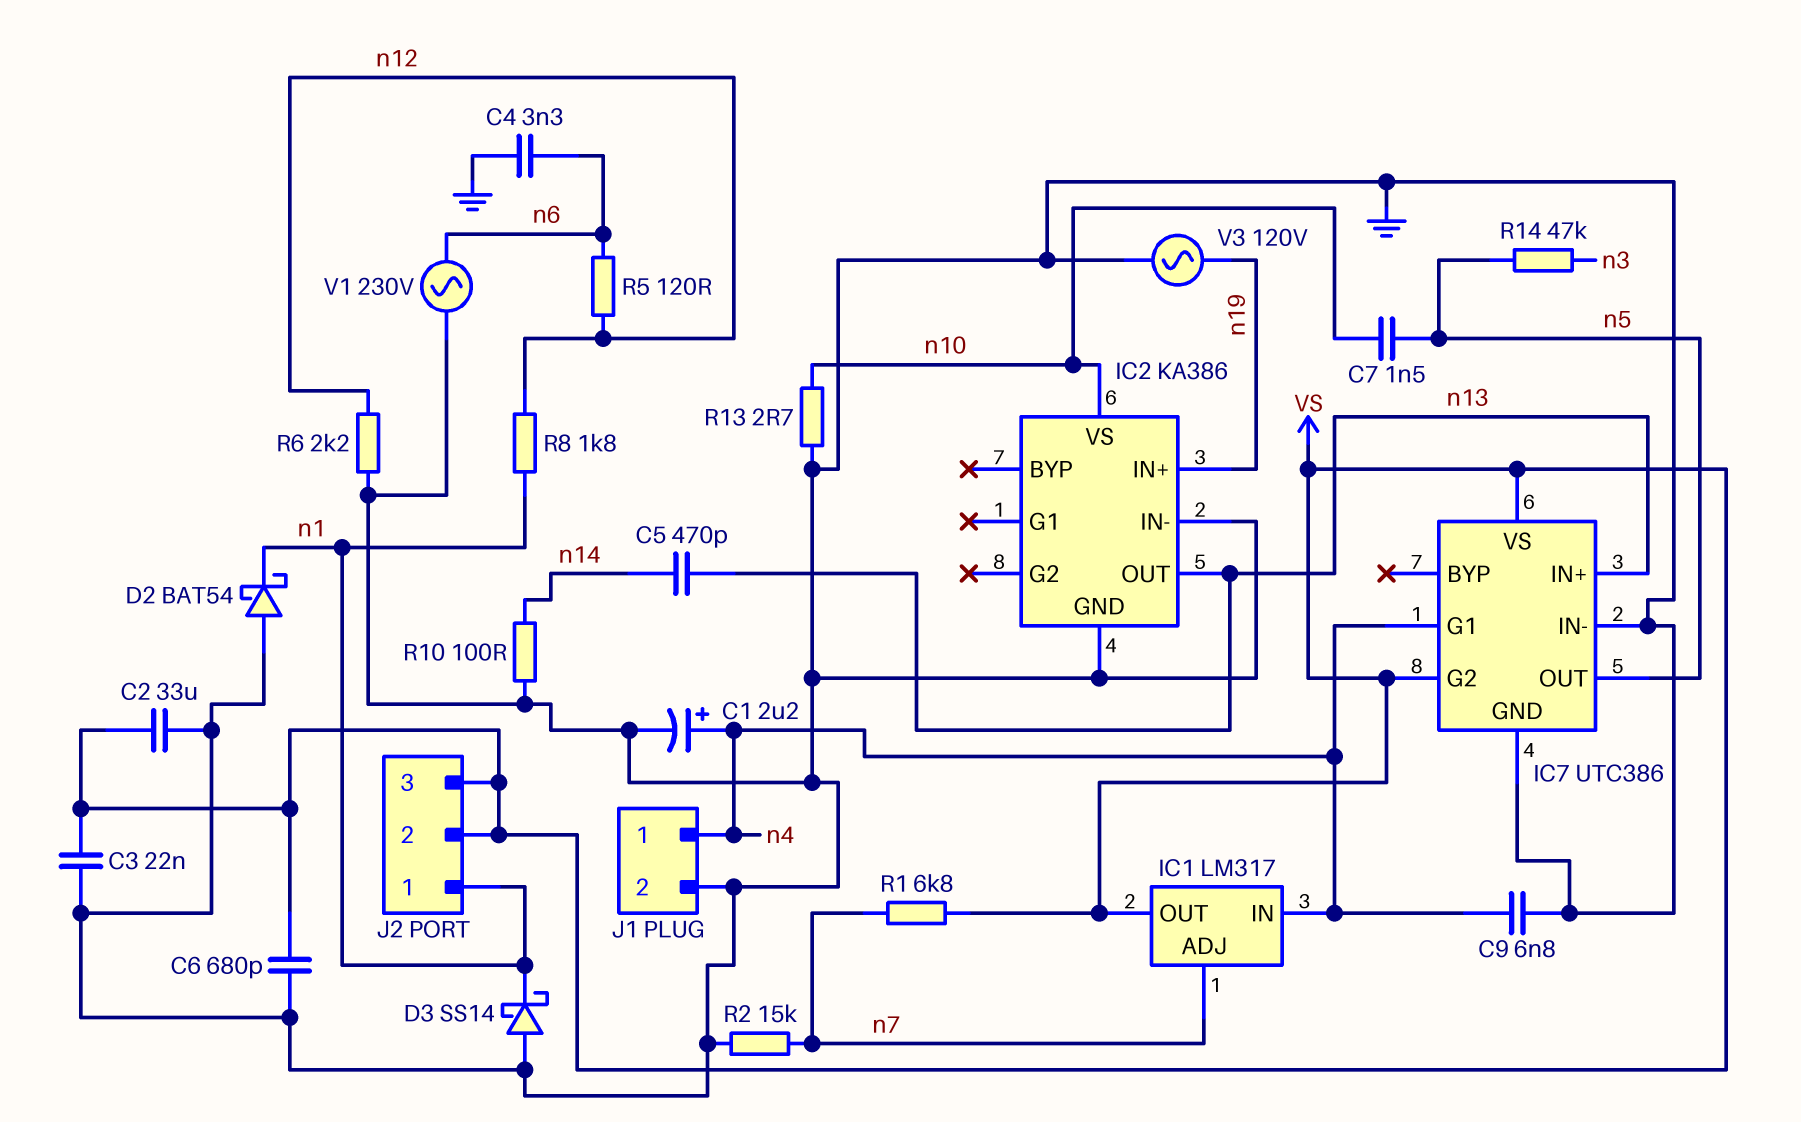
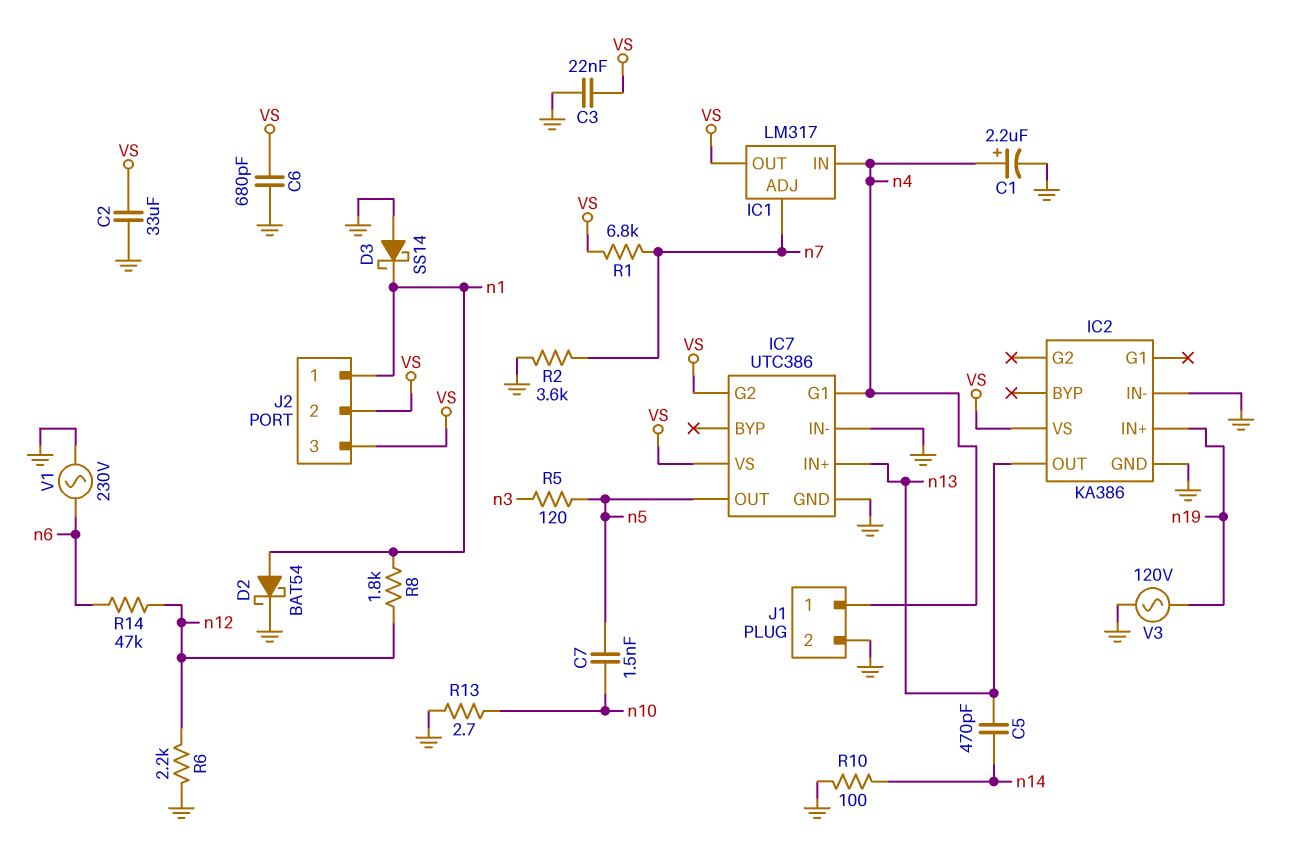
C4: 3.3nF (GND, n6) -> none
C9: 6.8nF (GND, n4) -> none
D2: schottky BAT54 (A GND, K n1) -> schottky BAT54 (A n1, K GND)
IC2 pin VS: n10 -> VS
R2: 15k (GND, n7) -> 3.6k (GND, n7)
R5: 120 (n6, n12) -> 120 (n3, n5)
R14: 47k (n3, n5) -> 47k (n6, n12)

